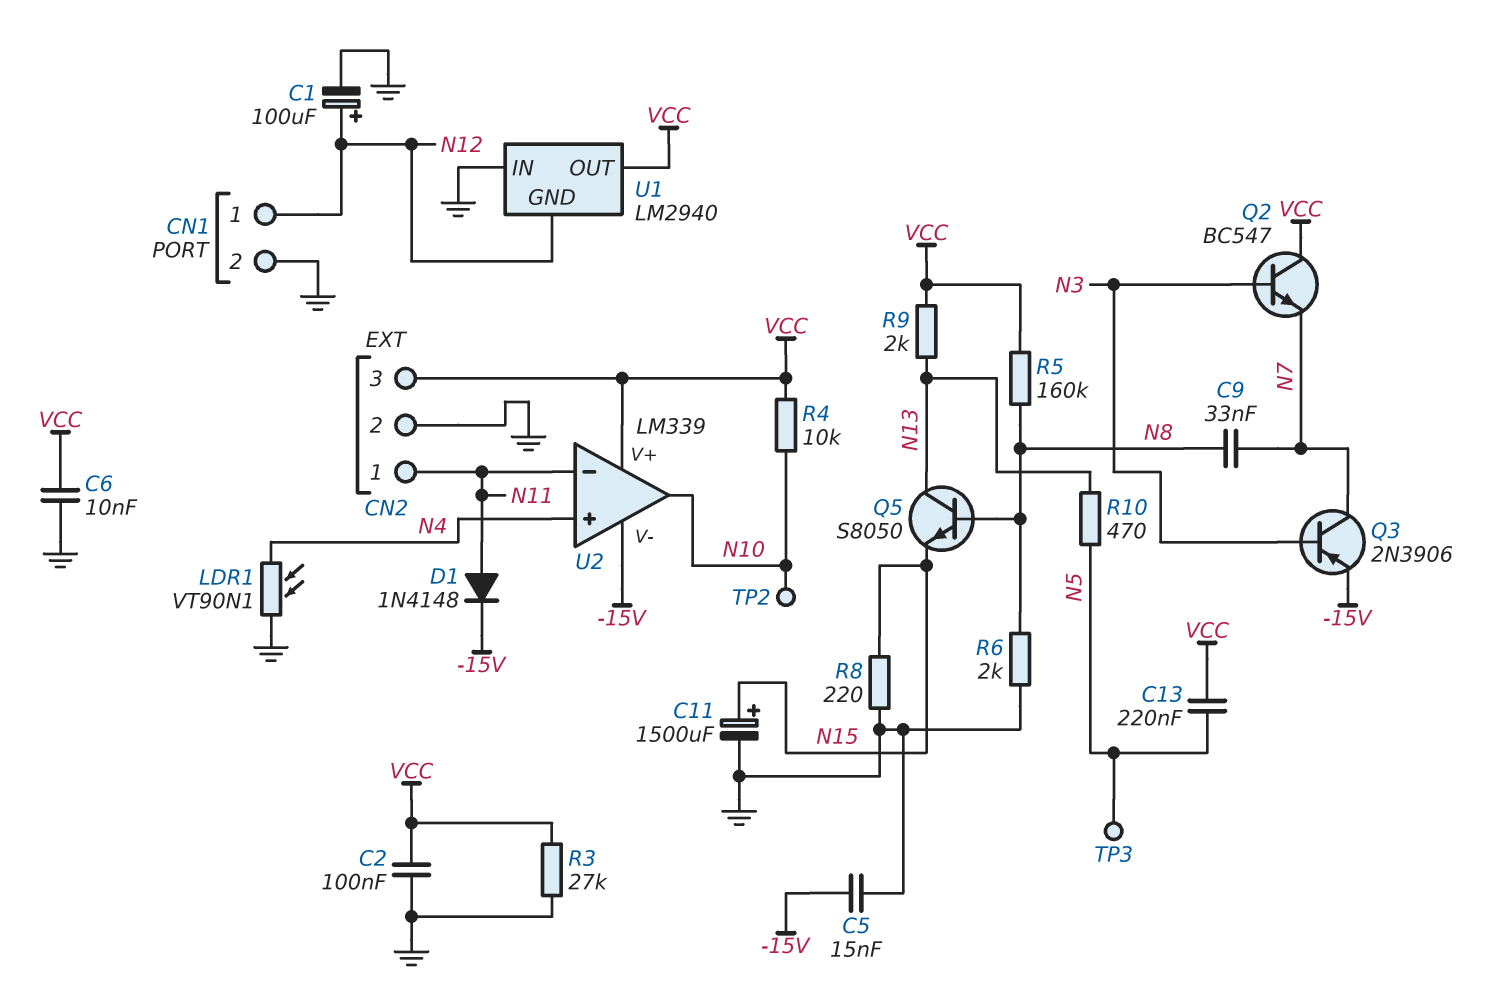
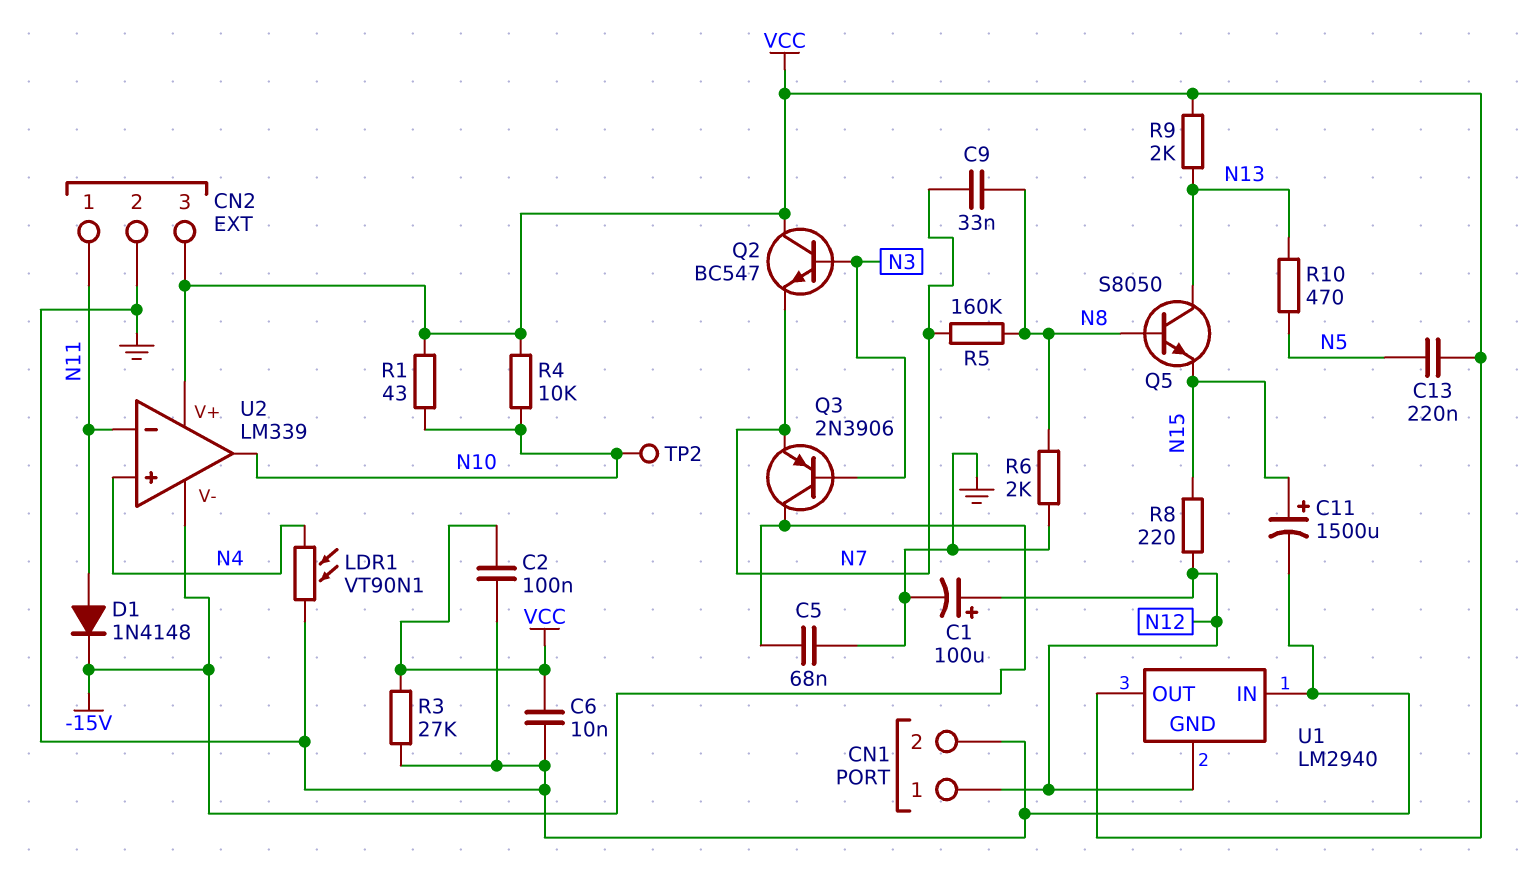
C5: 15nF (-15V, GND) -> 68nF (-15V, GND)
Q3: PNP 2N3906 (B N3, C N7, E -15V) -> PNP 2N3906 (B N3, C -15V, E N7)
R1: none -> 43 (N10, VCC)
R5: 160k (N8, VCC) -> 160k (N7, N8)
R8: 220 (GND, N15) -> 220 (N12, N15)
TP3: test point (N5) -> none

